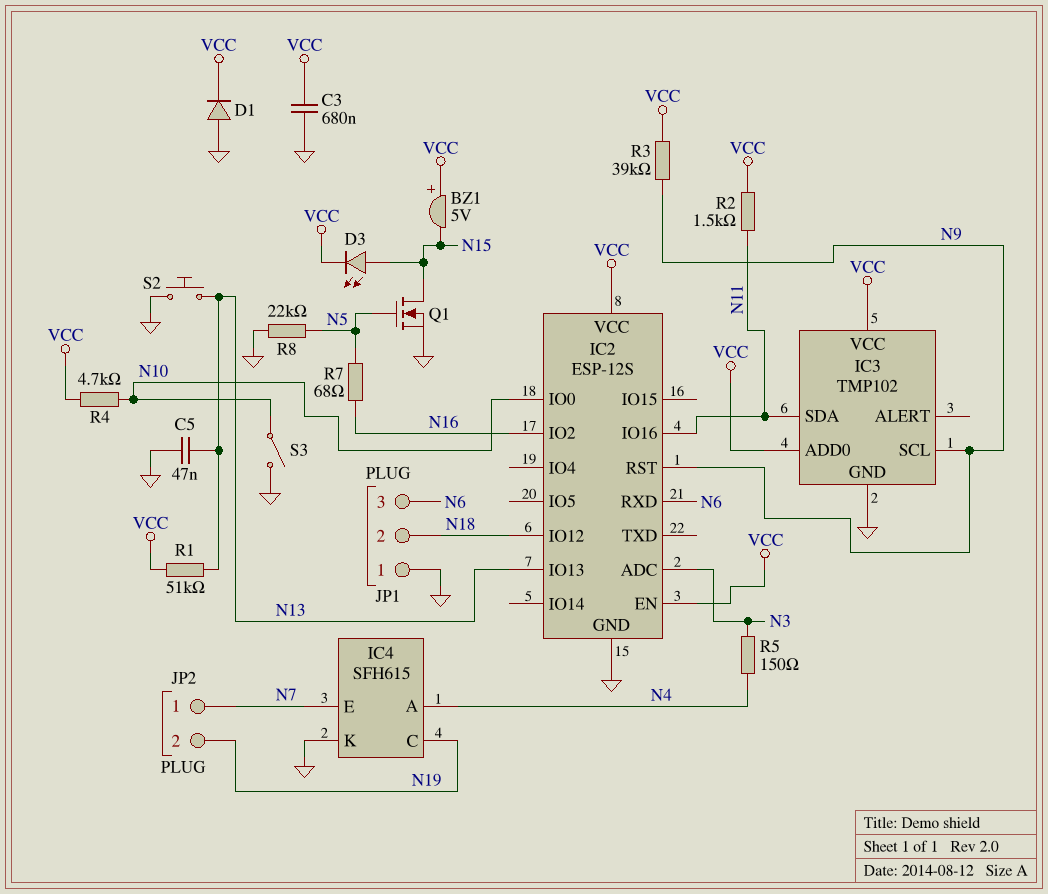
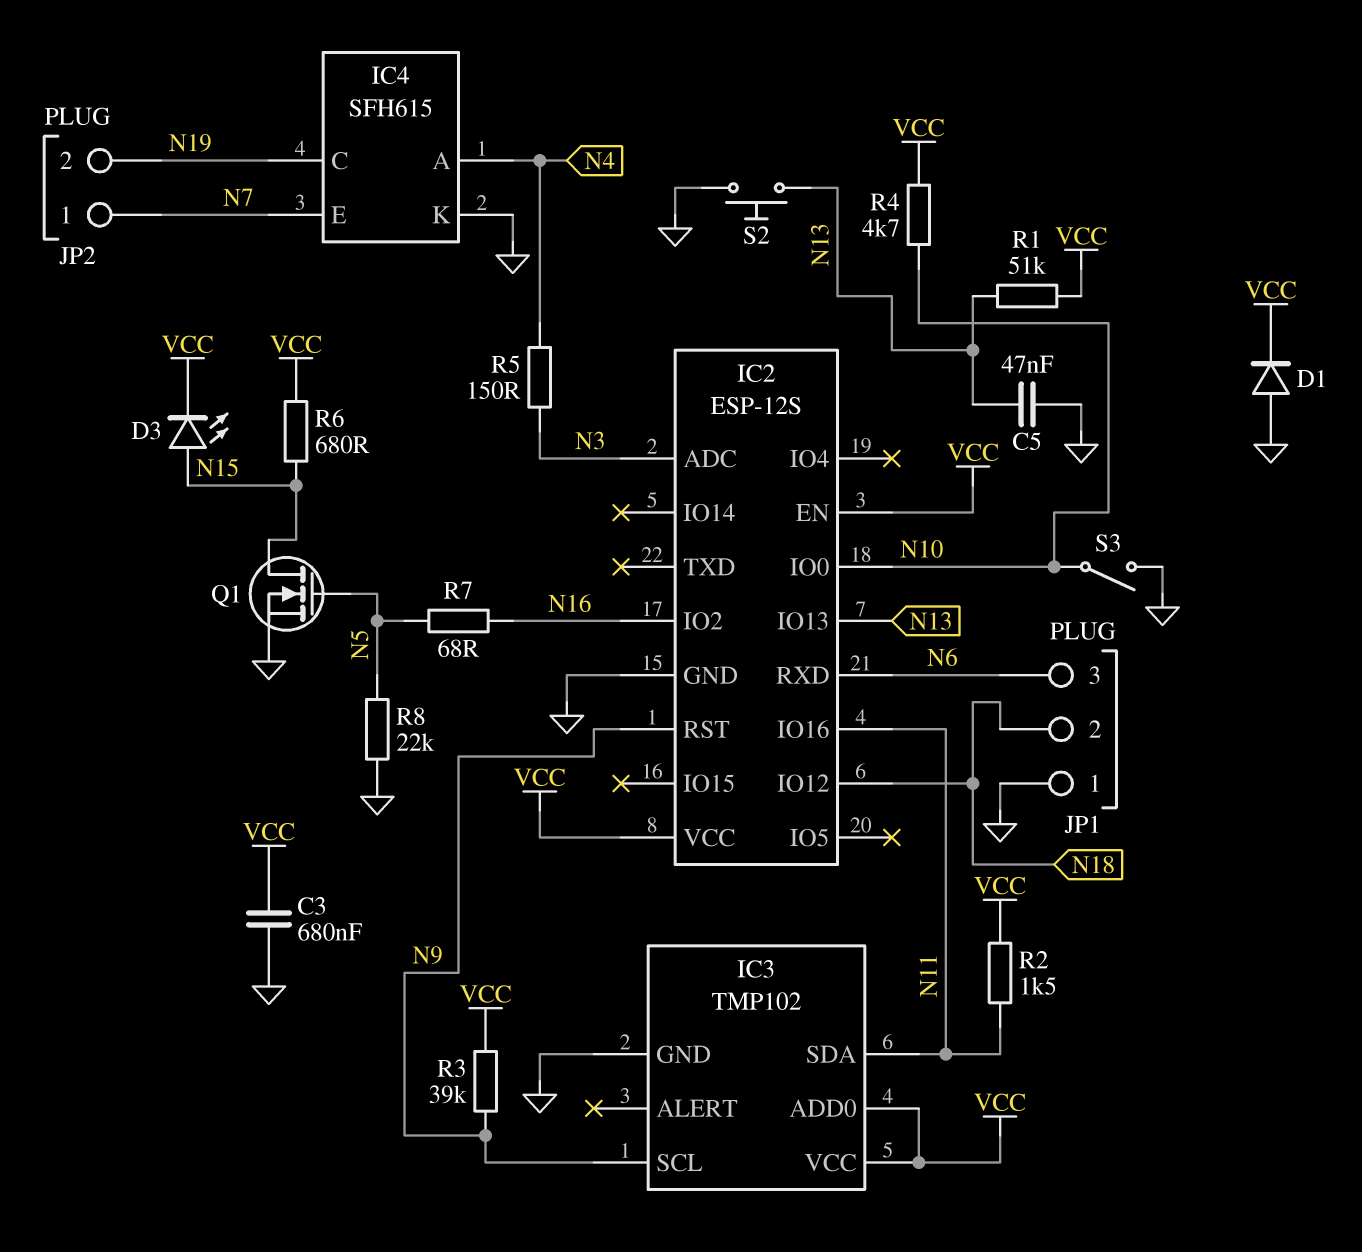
BZ1: buzzer 5V (plus VCC, minus N15) -> none
R6: none -> 680 (N15, VCC)

